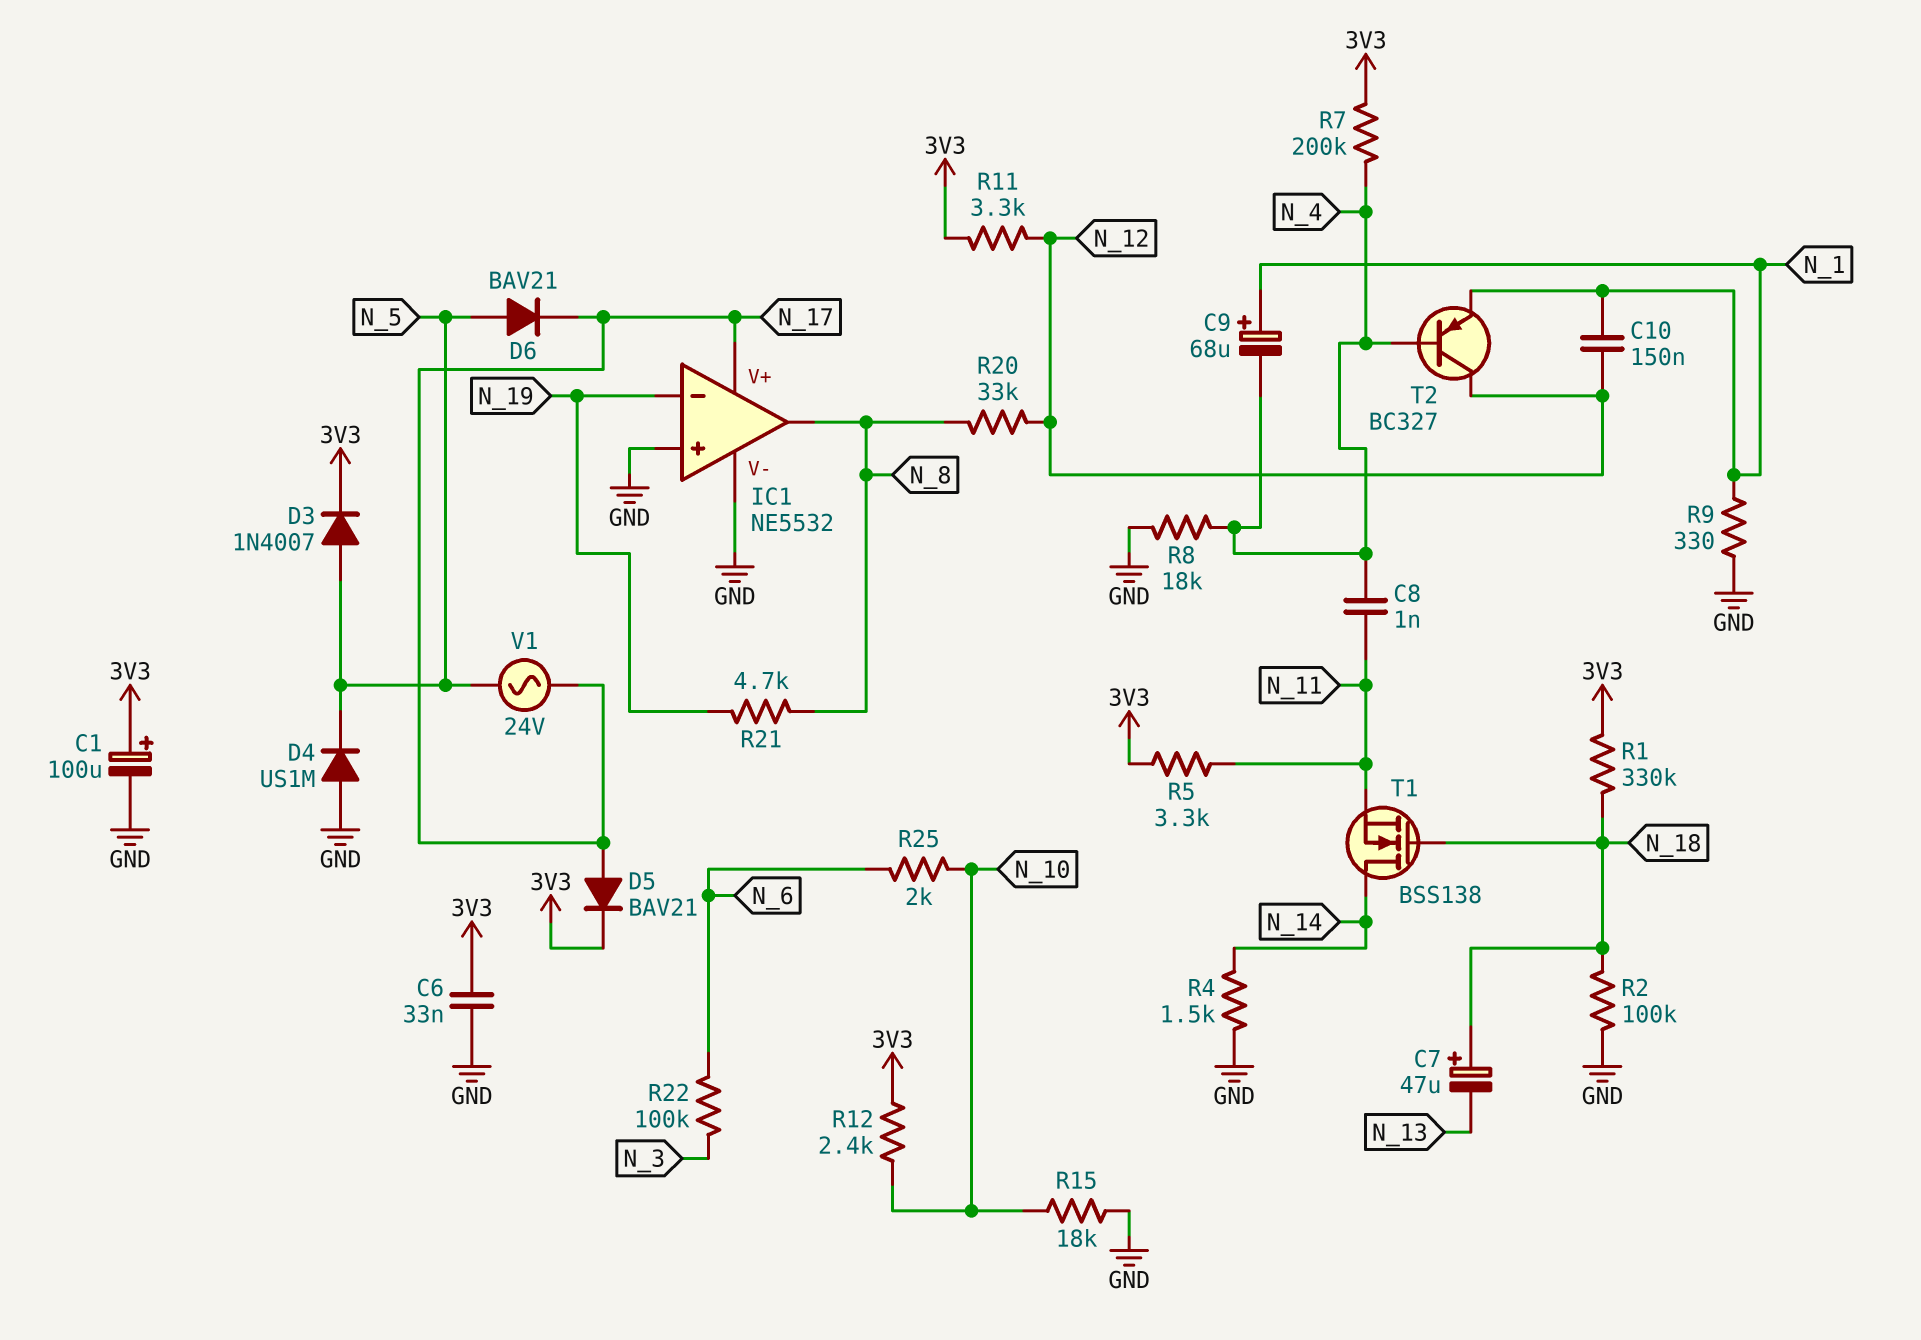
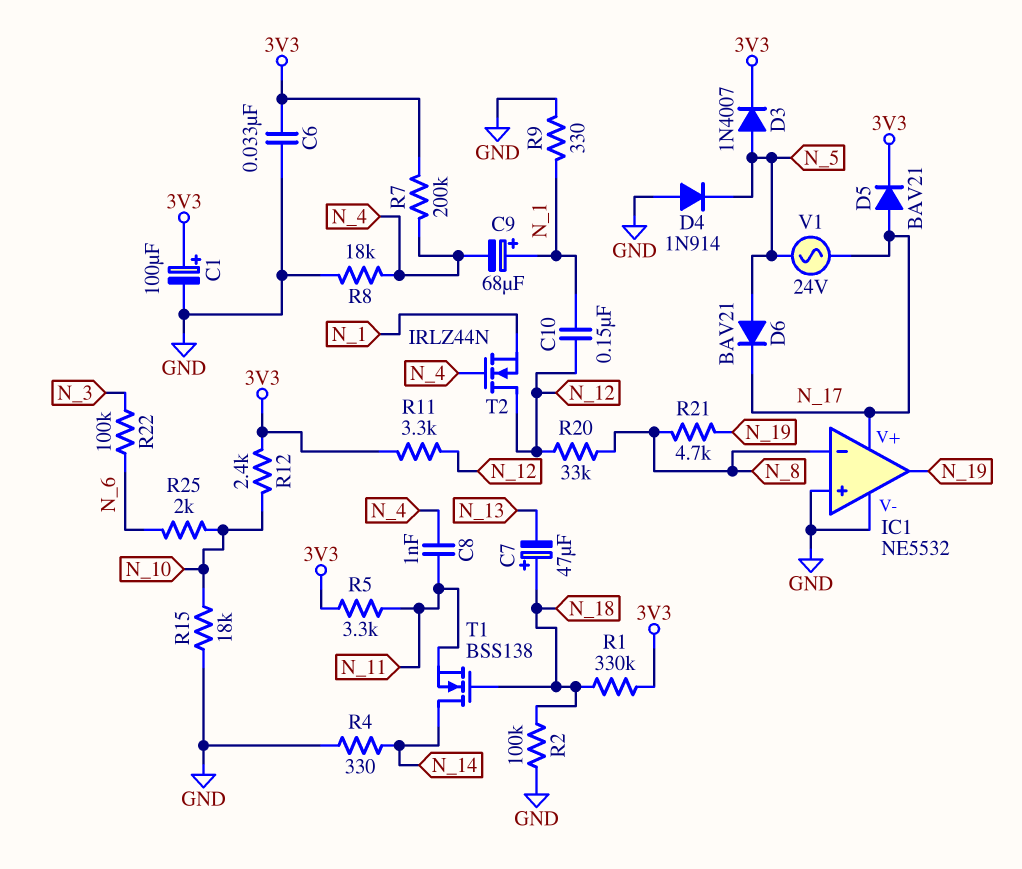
D4: diode US1M (A GND, K N_5) -> diode 1N914 (A GND, K N_5)
IC1 pin in-: N_19 -> N_8
IC1 pin out: N_8 -> N_19
R4: 1.5k (GND, N_14) -> 330 (GND, N_14)
T2: PNP BC327 (B N_4, C N_12, E N_1) -> NMOS IRLZ44N (G N_4, D N_12, S N_1)

